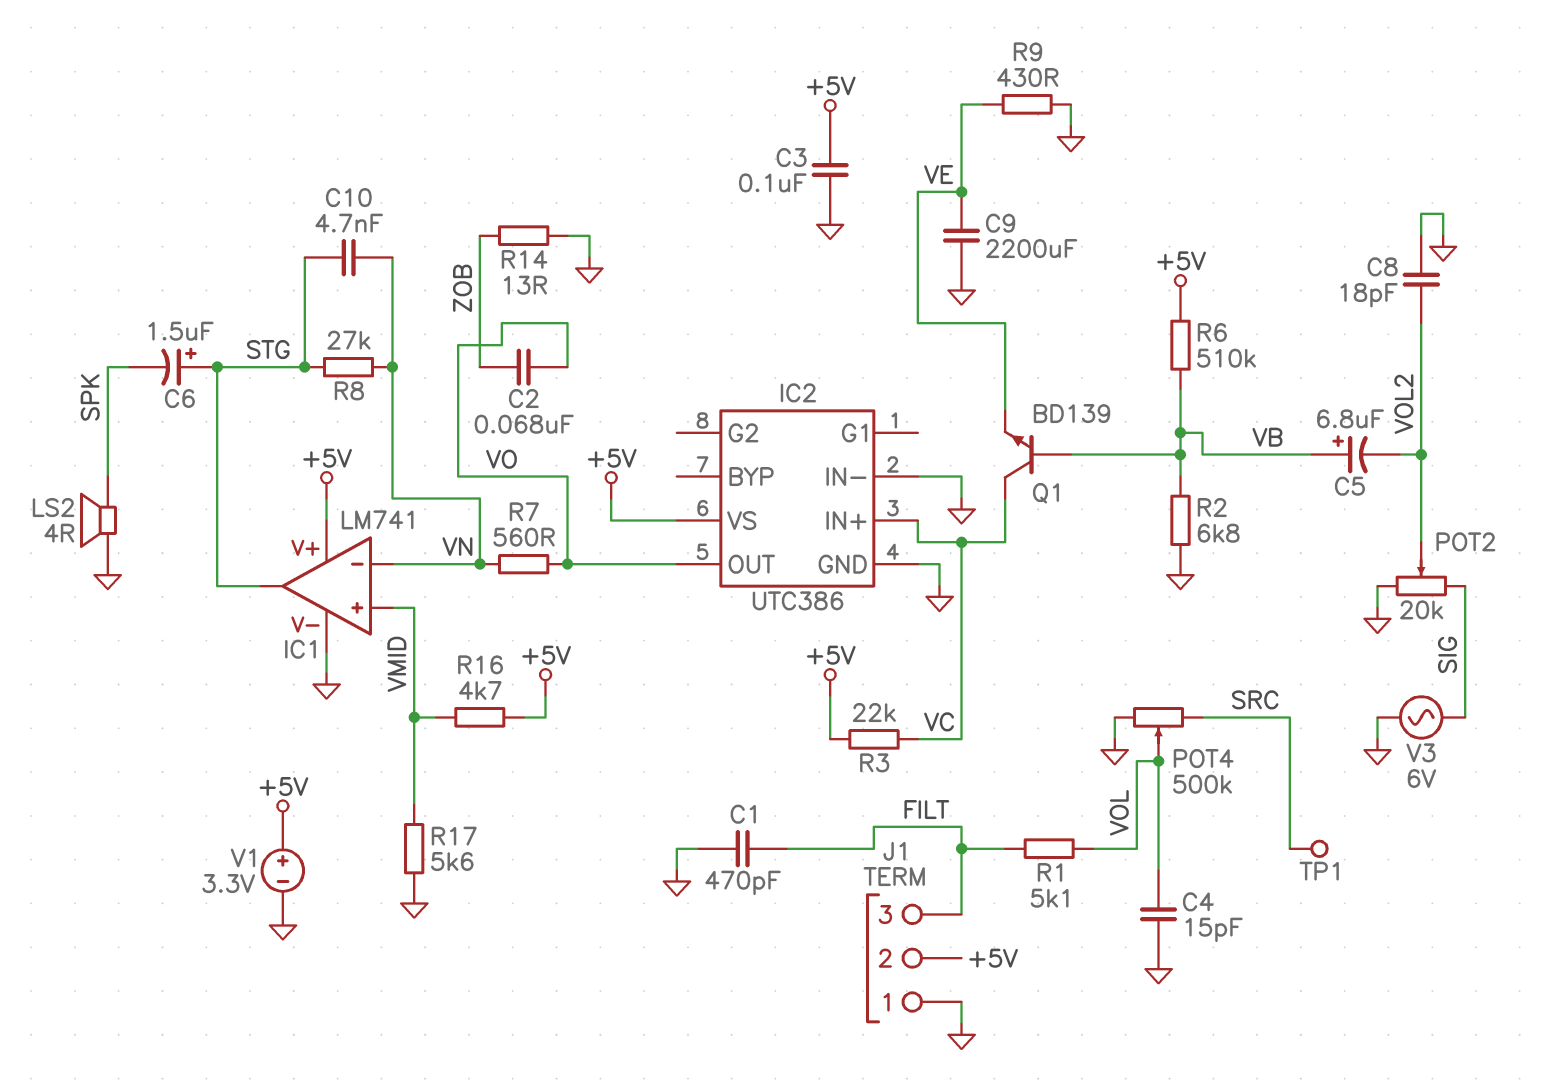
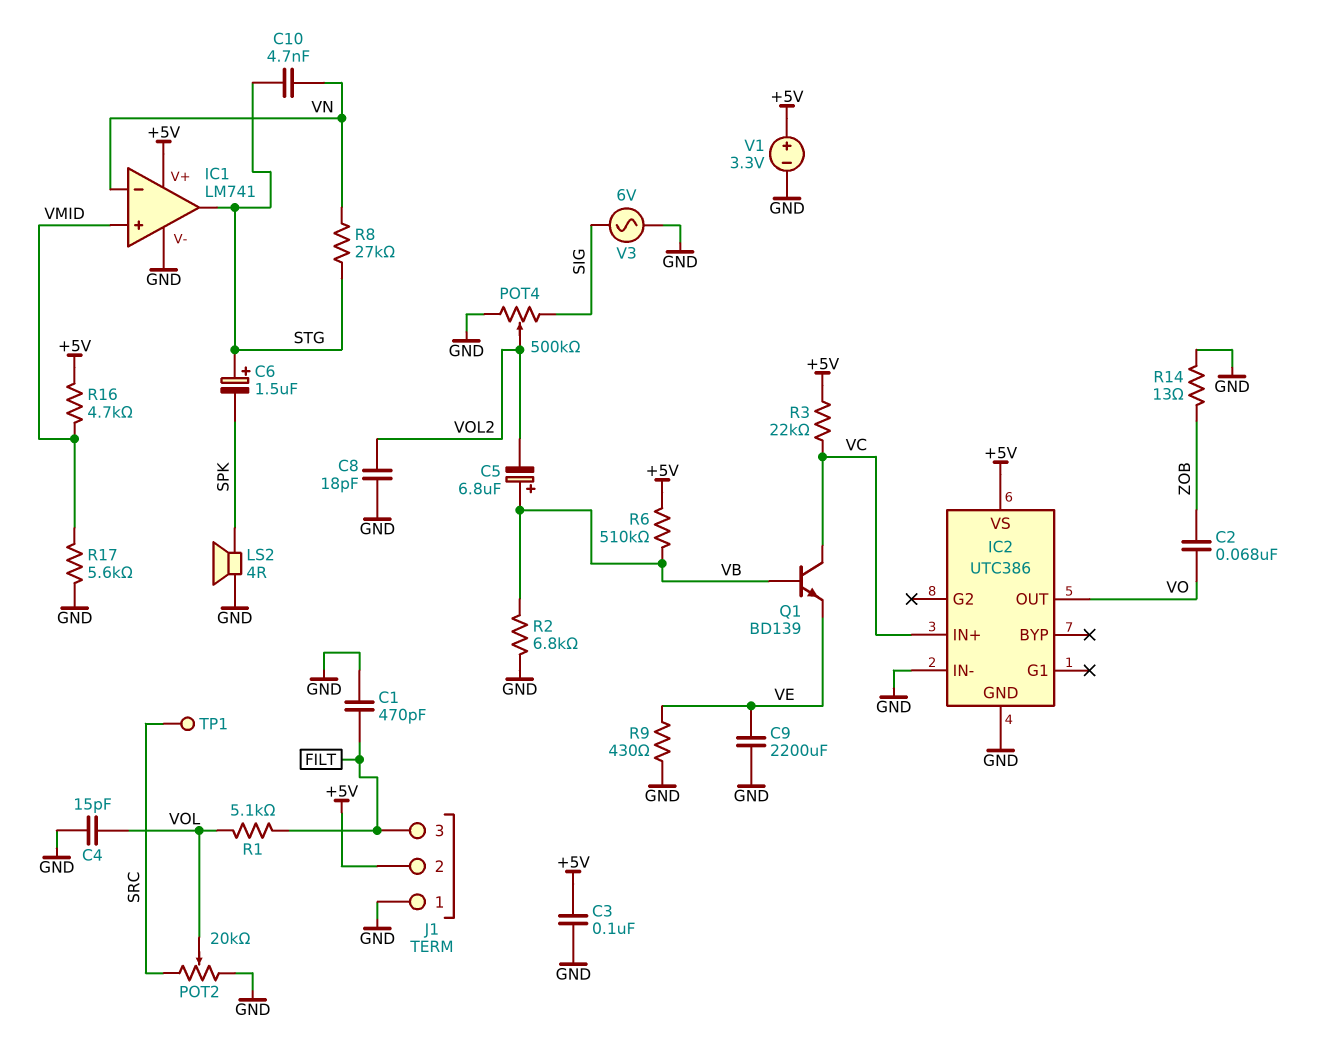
POT2: 20k (GND, SIG, wiper VOL2) -> 20k (GND, SRC, wiper VOL)
POT4: 500k (GND, SRC, wiper VOL) -> 500k (GND, SIG, wiper VOL2)
R7: 560 (VN, VO) -> none

